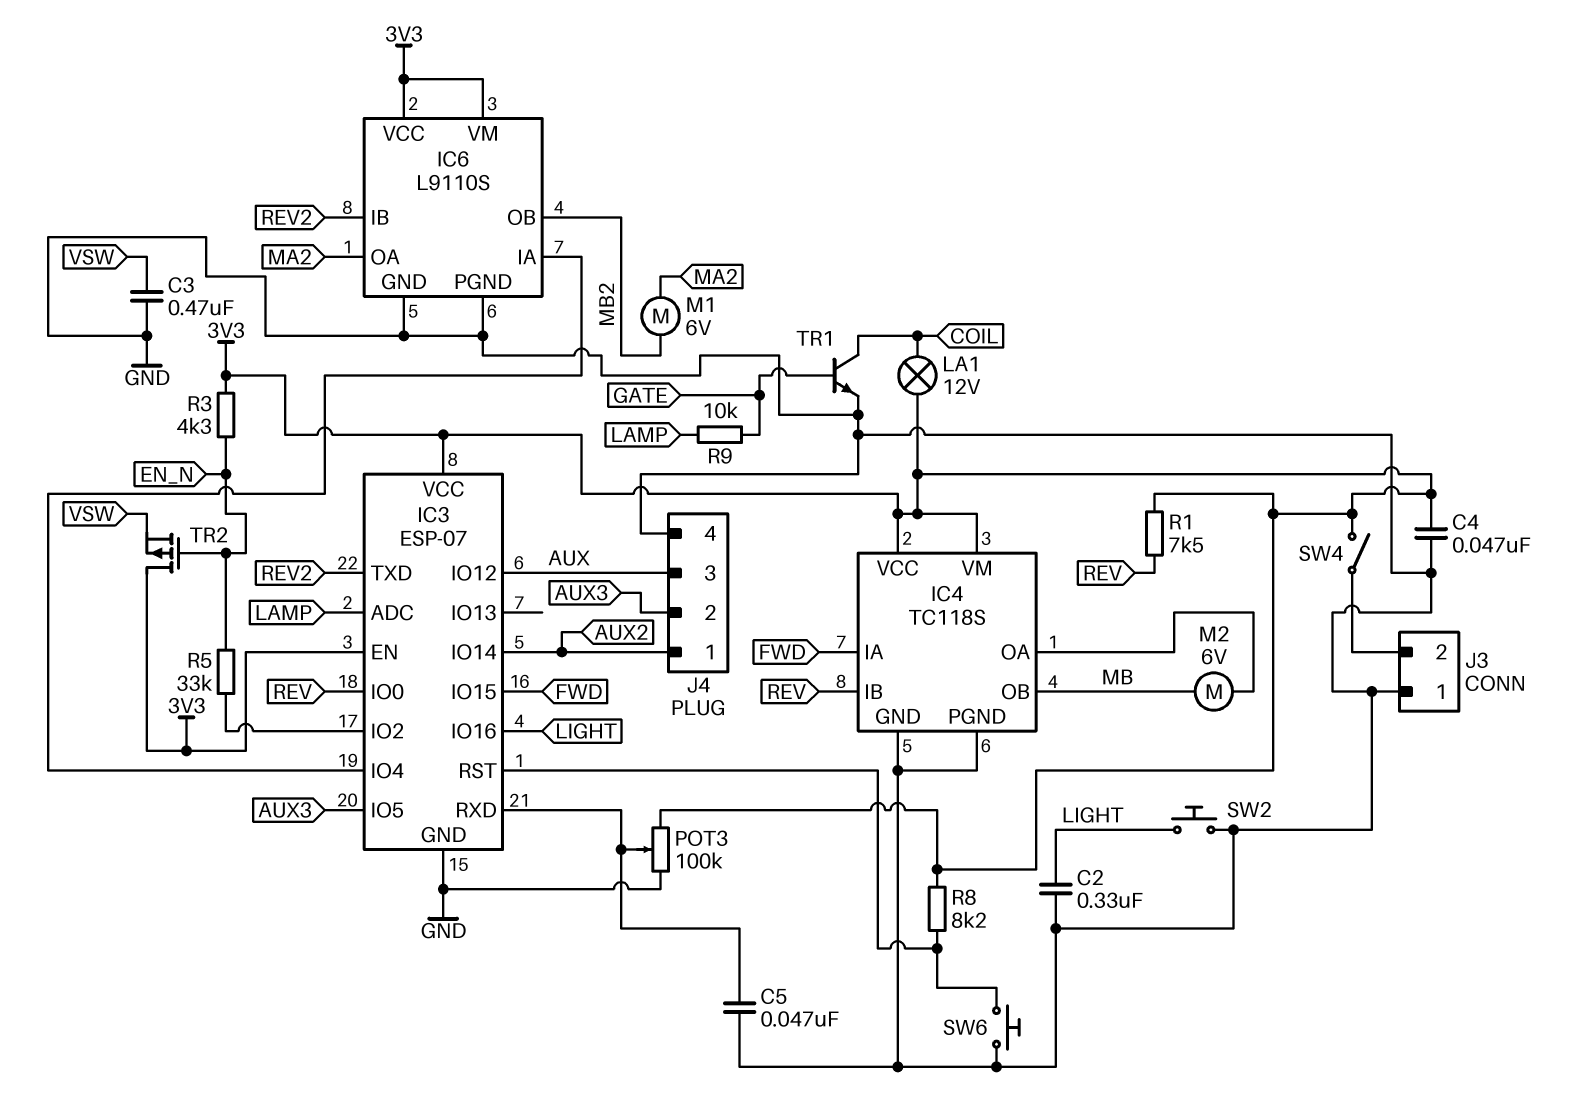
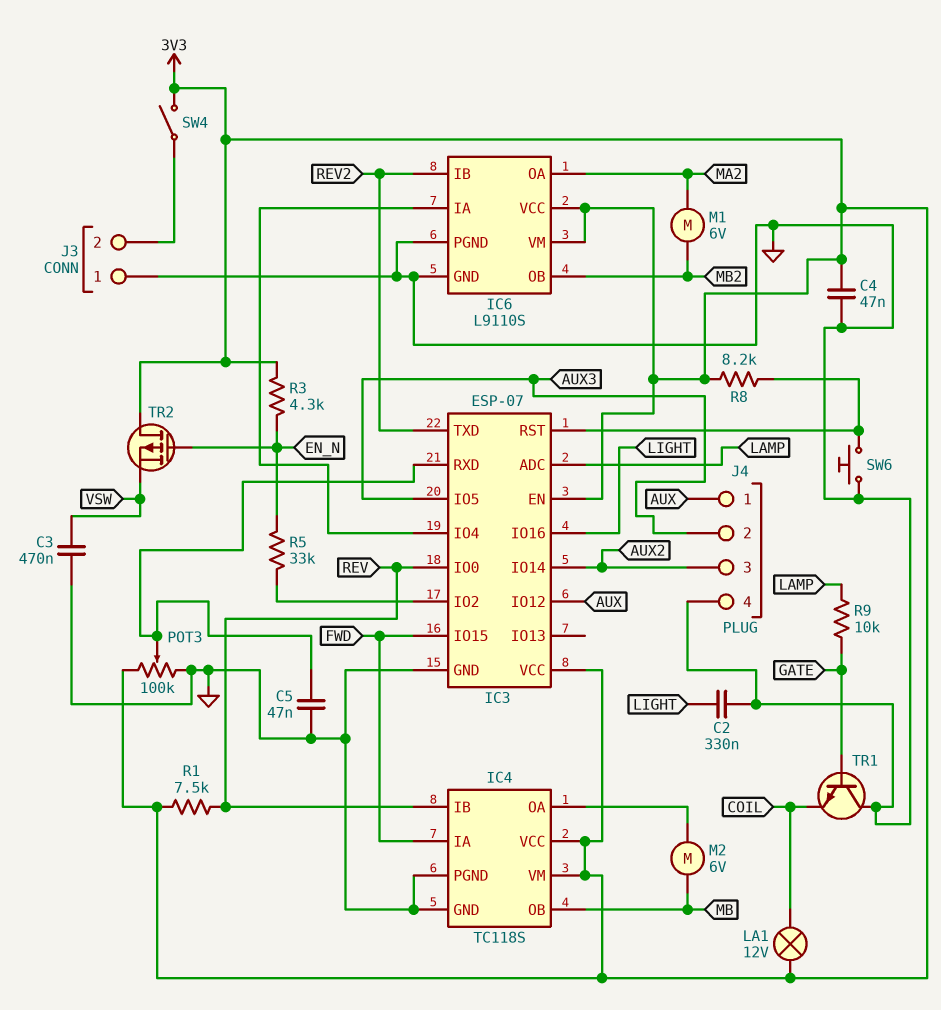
J4 pin 1: AUX2 -> AUX
J4 pin 3: AUX -> AUX2
SW2: button (GND, LIGHT) -> none
TR1: NPN (B GATE, C COIL, E GND) -> NPN (B GATE, C GND, E COIL)

